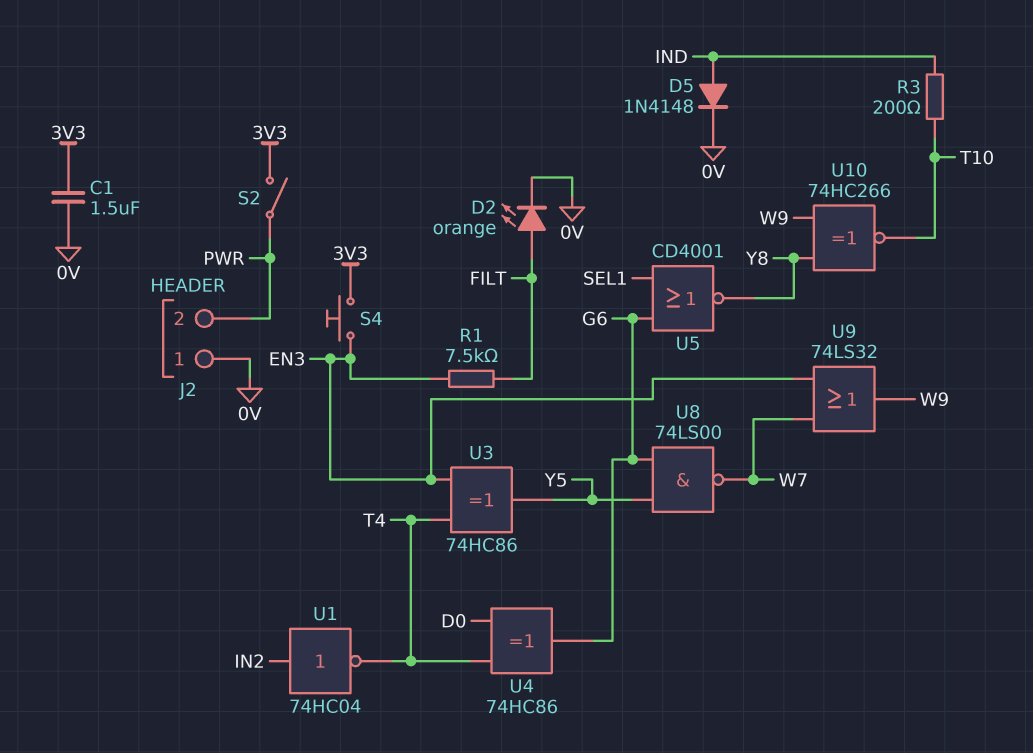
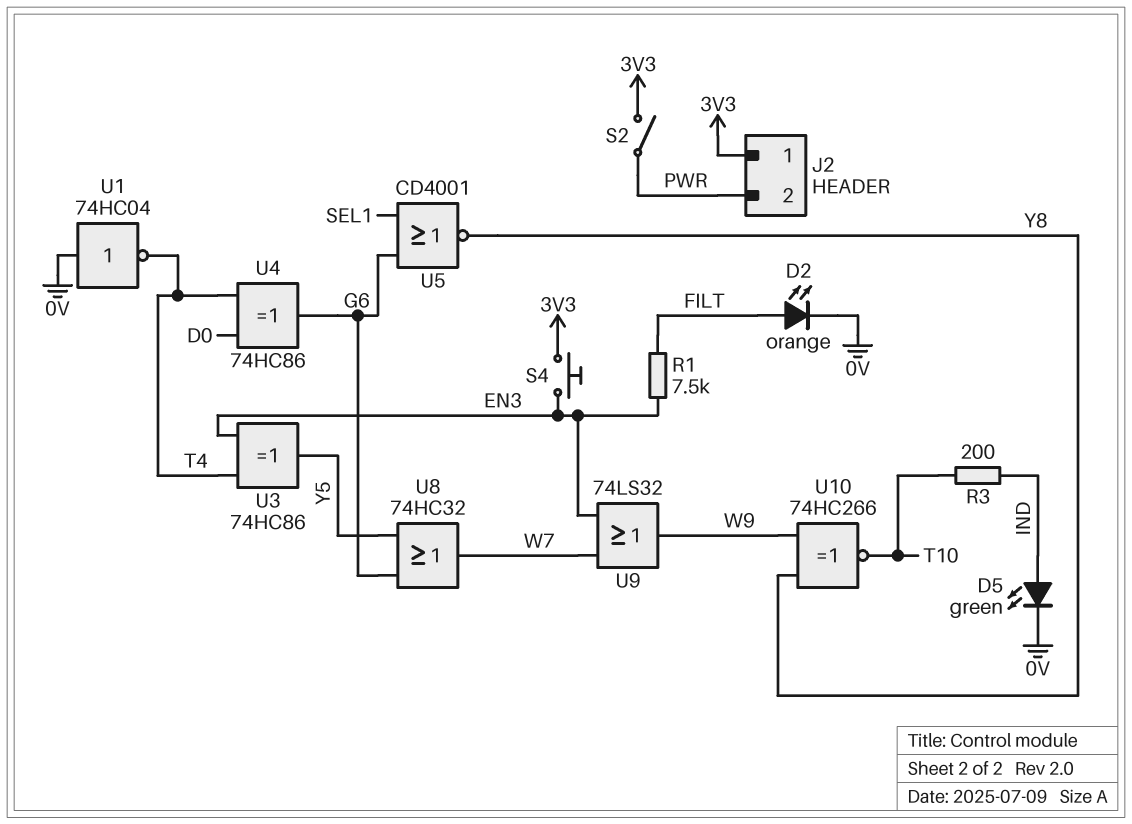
C1: 1.5uF (0V, 3V3) -> none
D5: diode 1N4148 (A IND, K 0V) -> LED green (A IND, K 0V)
J2 pin 1: 0V -> 3V3
U1: NOT 74HC04 (in IN2, out T4) -> NOT 74HC04 (in 0V, out T4)
U8: NAND 74LS00 (in G6, in Y5, out W7) -> OR 74HC32 (in G6, in Y5, out W7)

